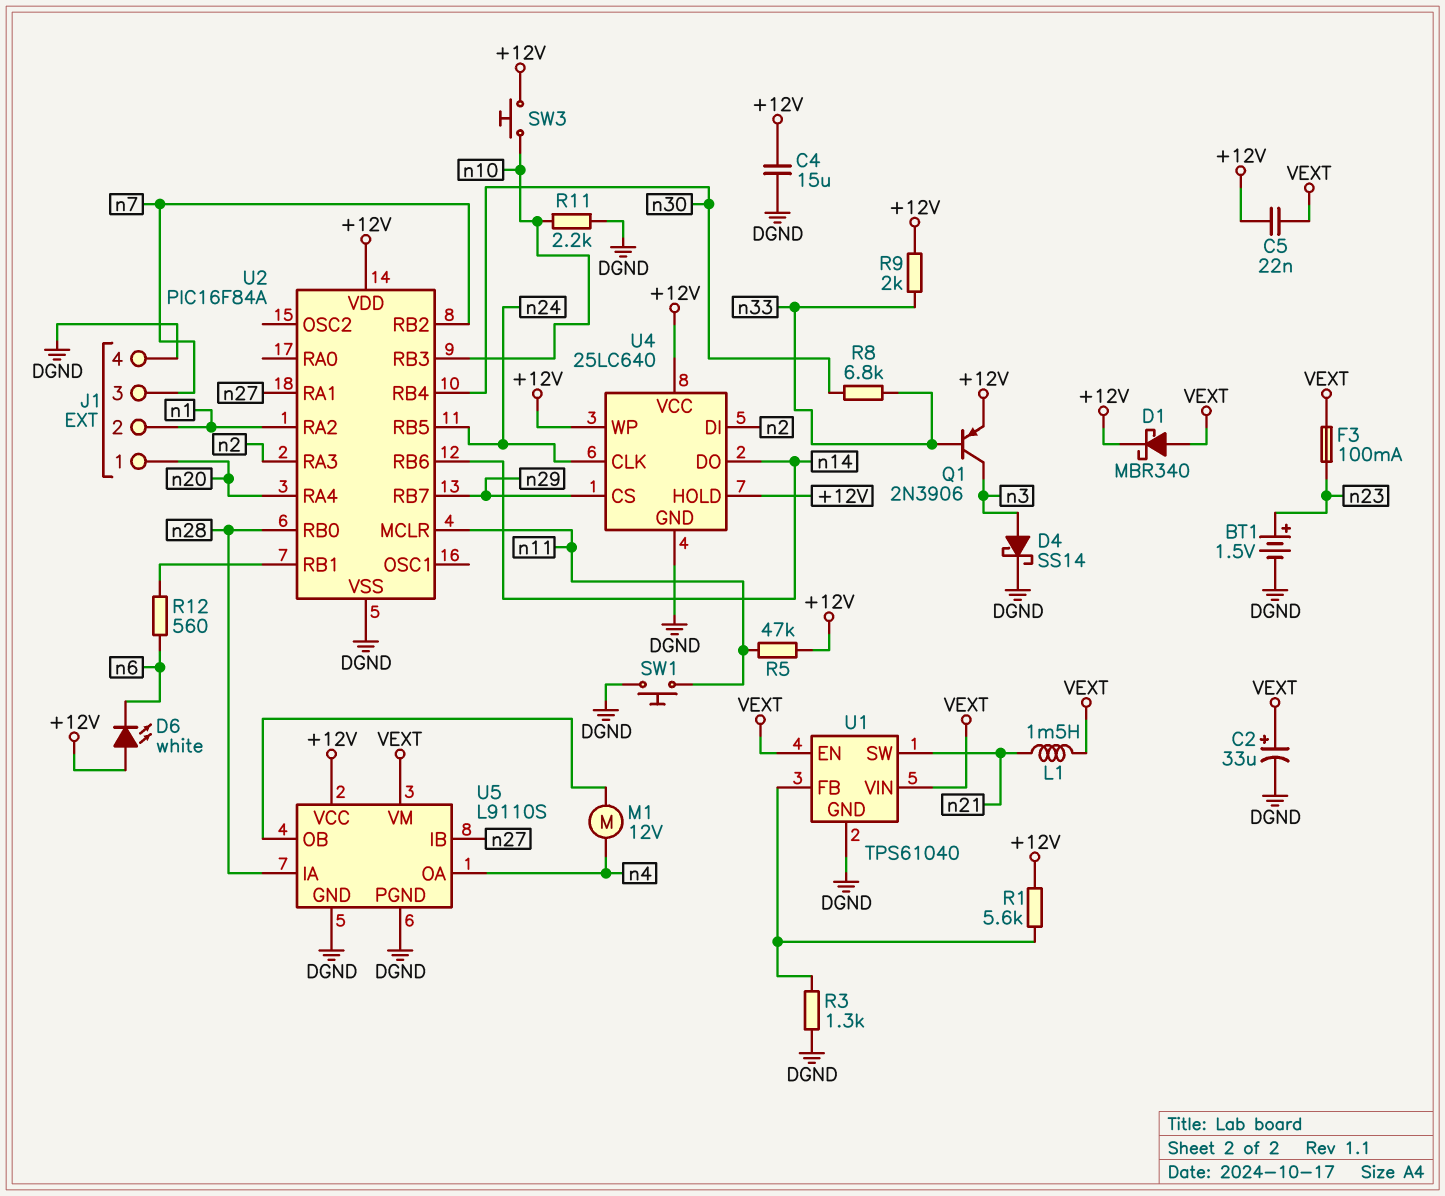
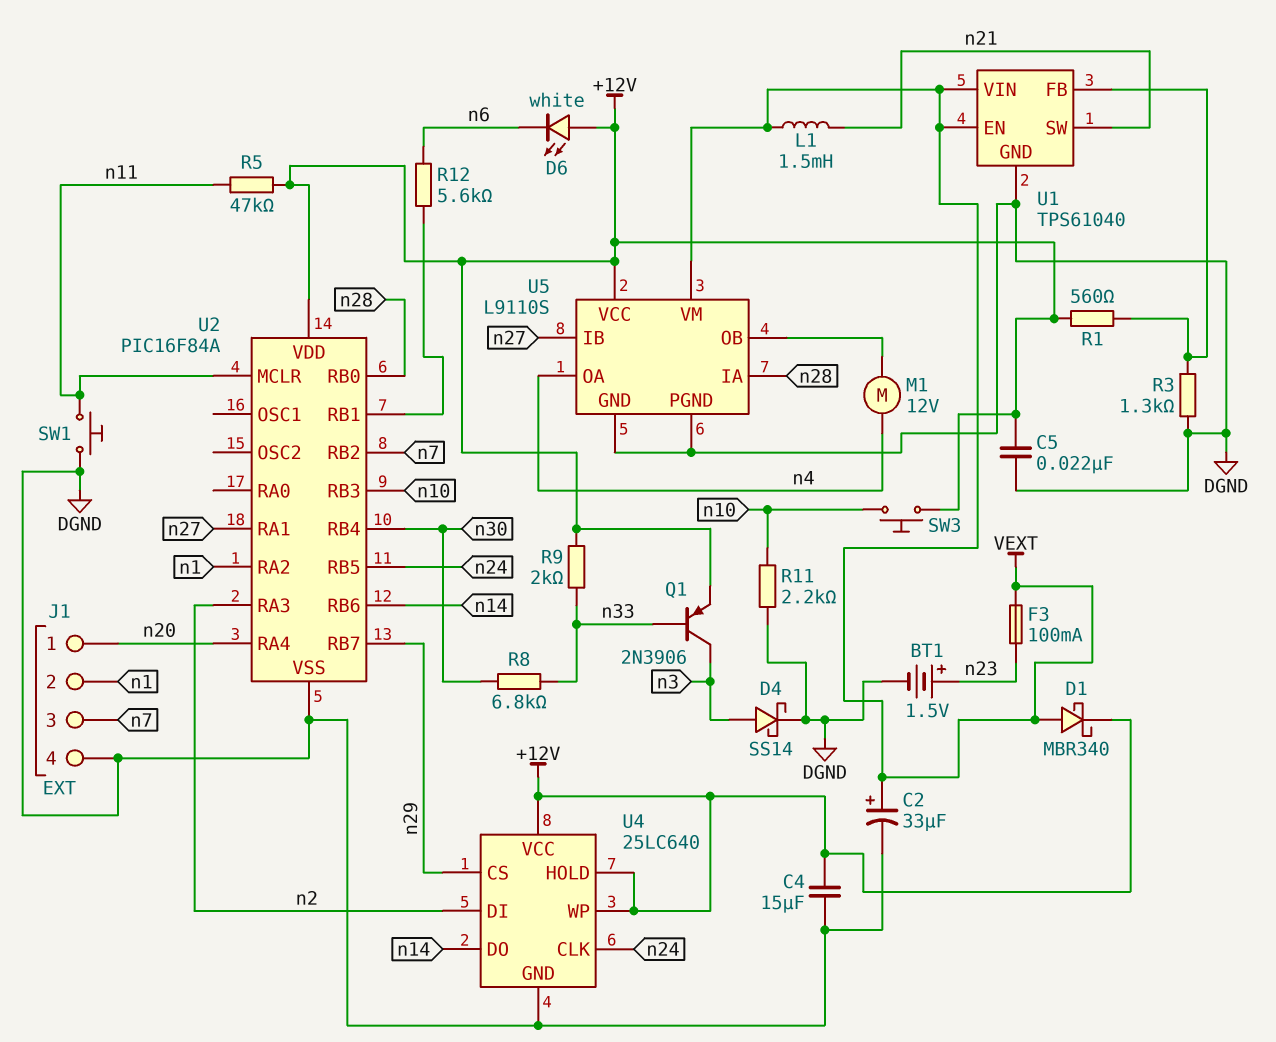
C5: 22nF (+12V, VEXT) -> 22nF (+12V, DGND)
R1: 5.6k (+12V, U1/FB) -> 560 (+12V, U1/FB)
R12: 560 (U2/RB1, n6) -> 5.6k (U2/RB1, n6)

